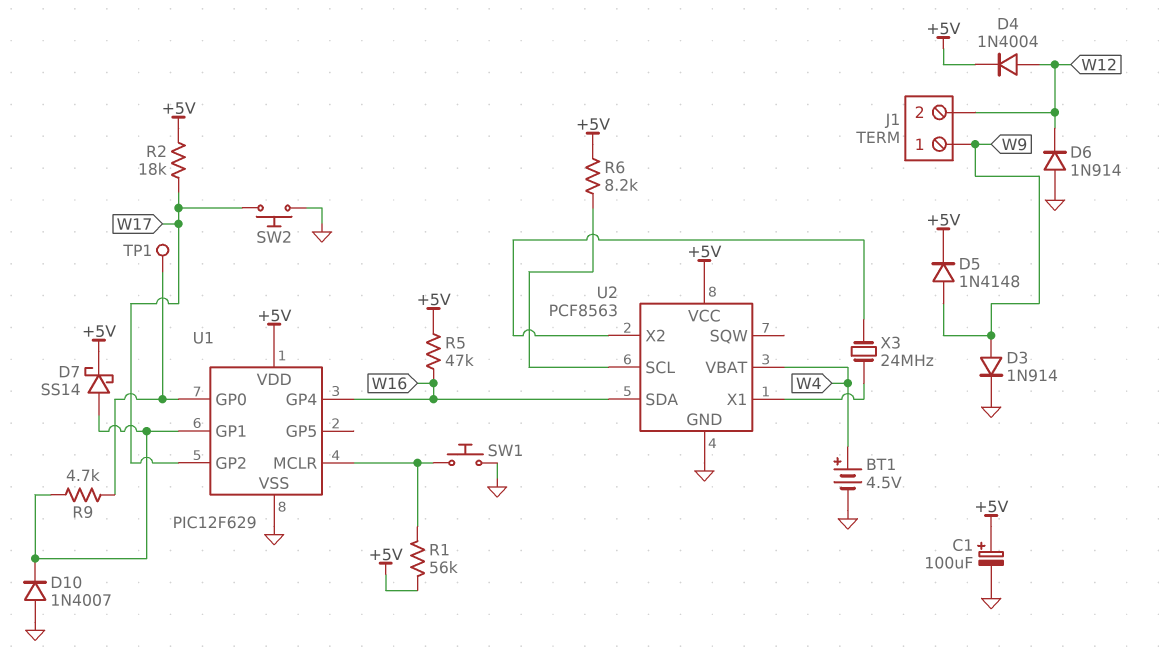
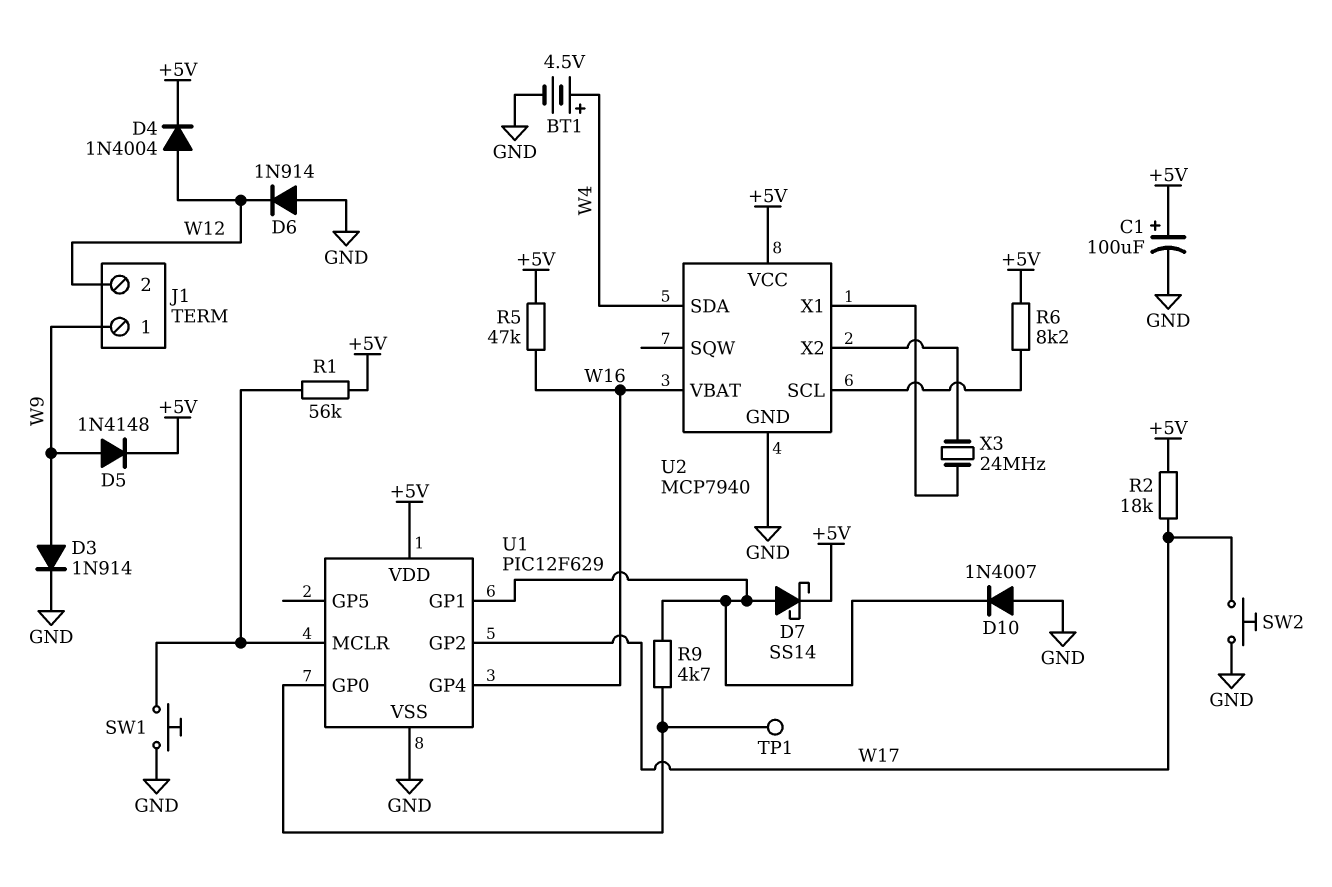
U2: PCF8563 -> MCP7940
U2 pin SDA: W16 -> W4
U2 pin VBAT: W4 -> W16

